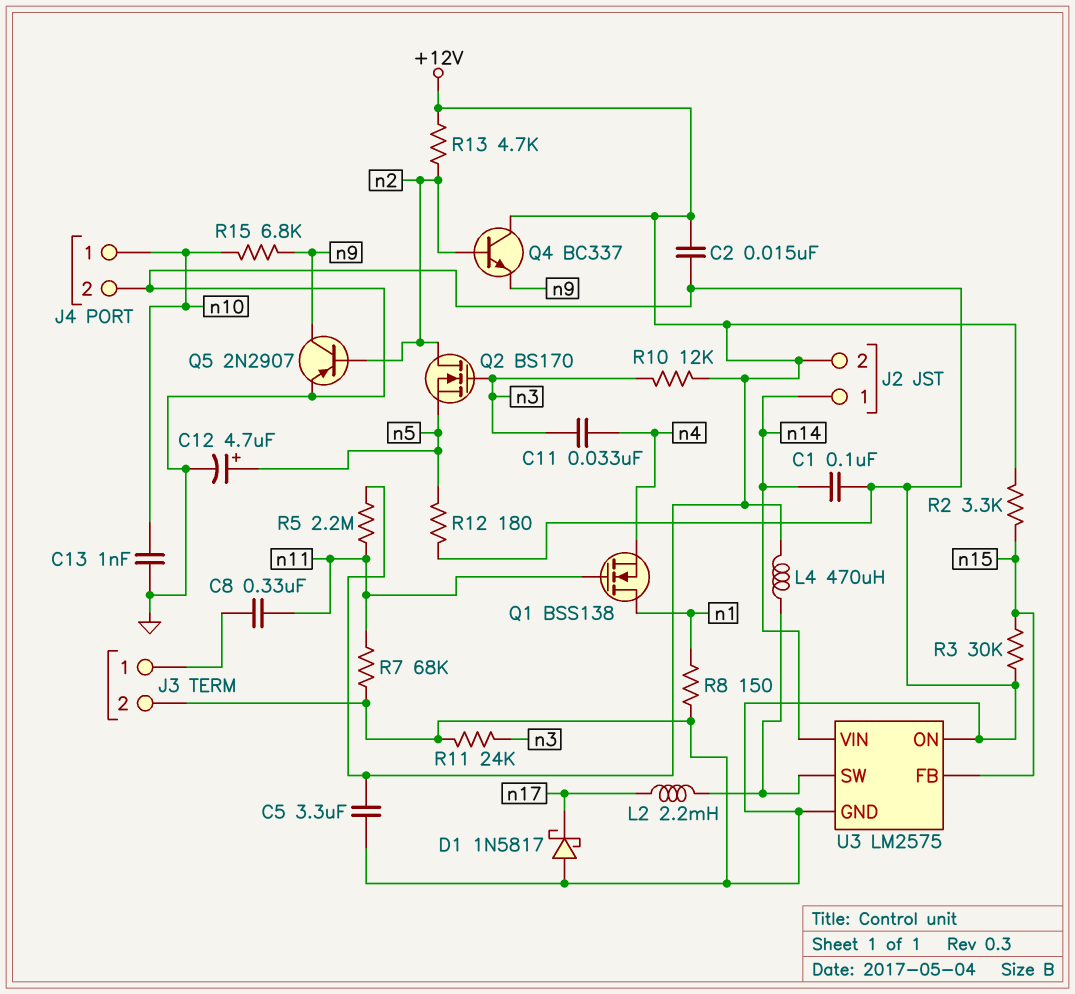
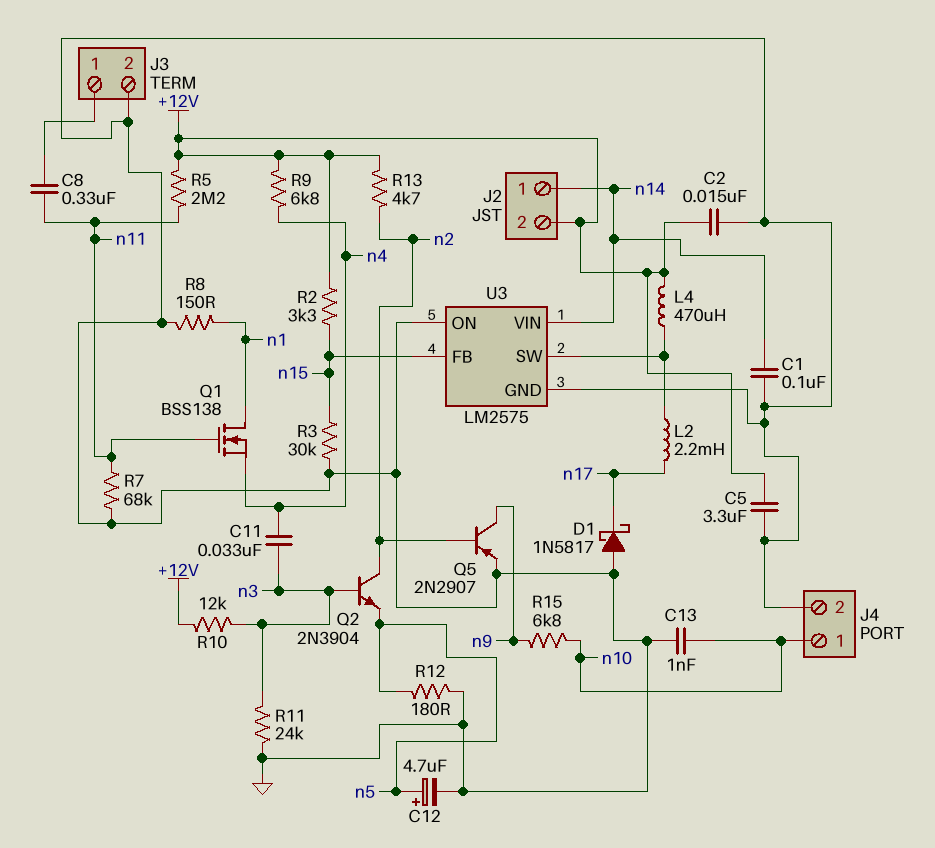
Q2: NMOS BS170 (G n3, D n2, S n5) -> NPN 2N3904 (B n3, C n2, E n5)
Q4: NPN BC337 (B n2, C +12V, E n9) -> none
R9: none -> 6.8k (+12V, n4)

